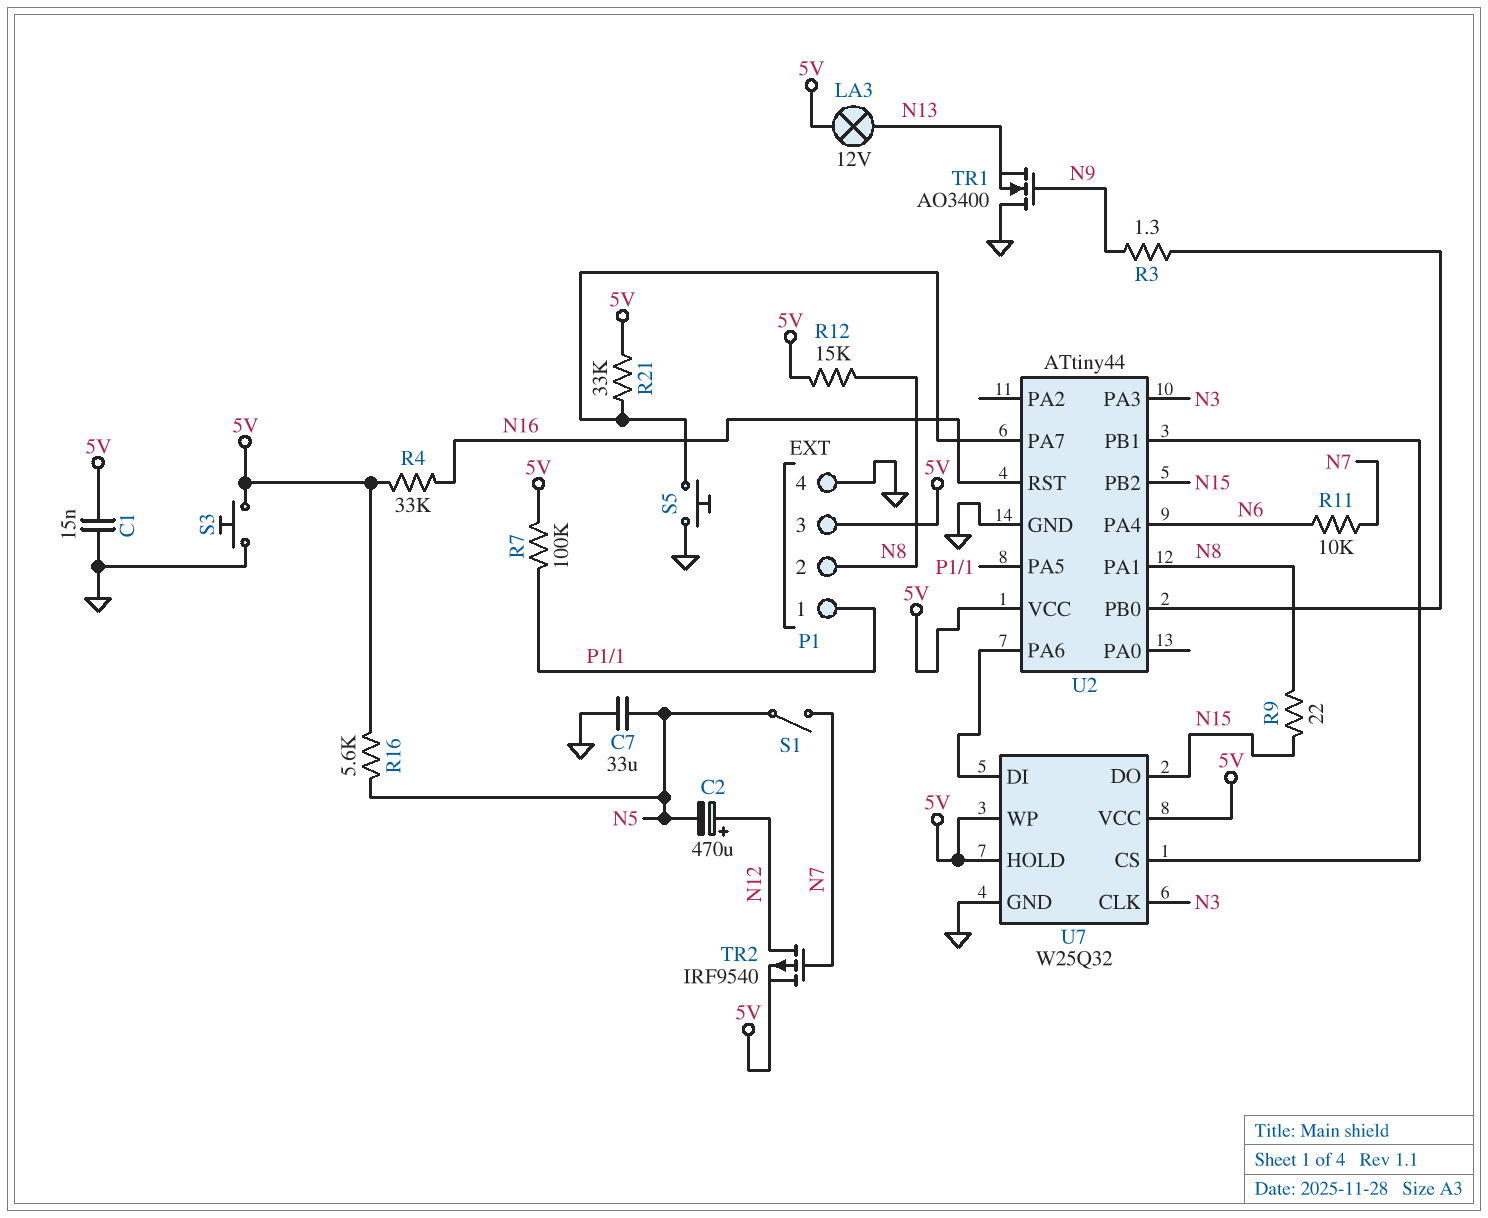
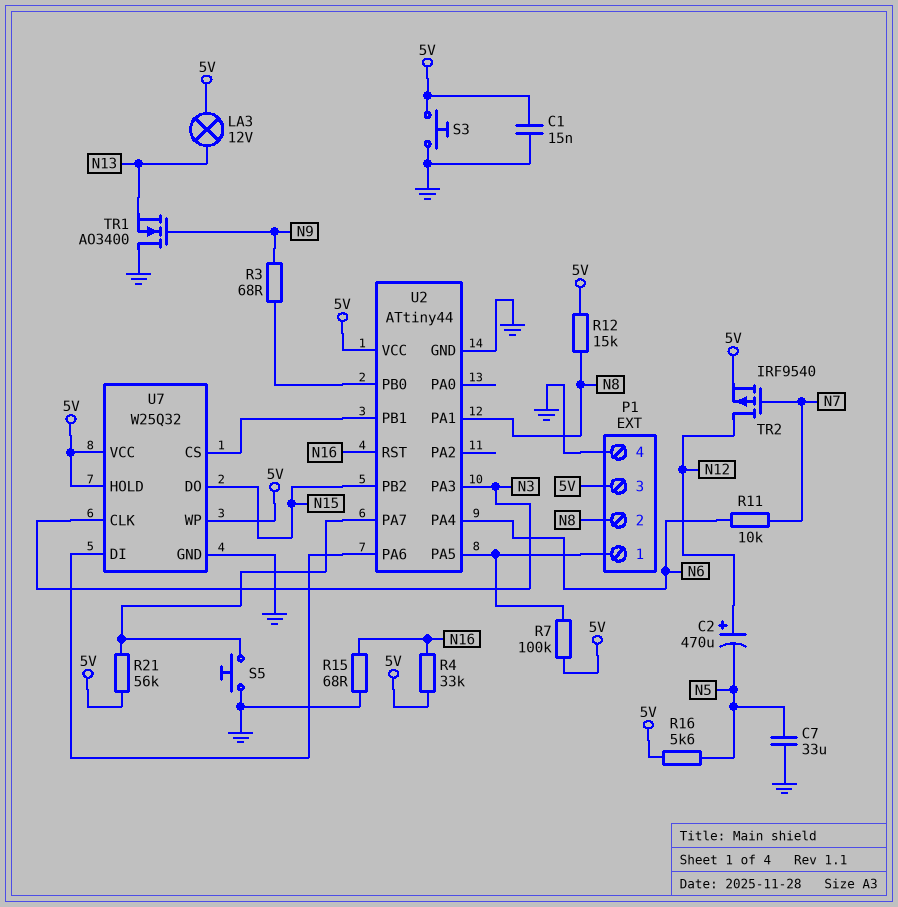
R3: 1.3 (N9, U2/PB0) -> 68 (N9, U2/PB0)
R9: 22 (N8, N15) -> none
R15: none -> 68 (GND, N16)
R21: 33k (5V, U2/PA7) -> 56k (5V, U2/PA7)
S1: switch (N5, N7) -> none

